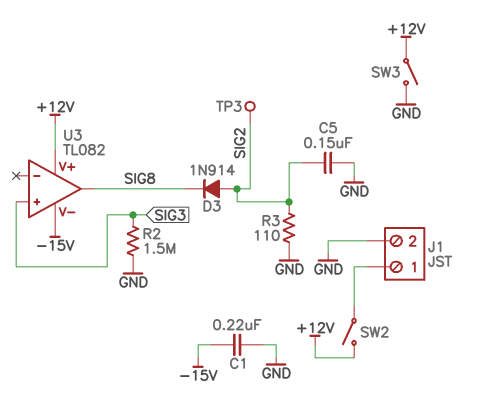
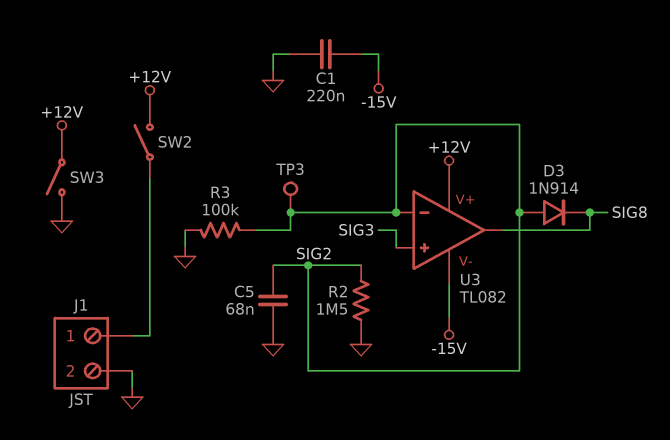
C5: 150nF (GND, SIG2) -> 68nF (GND, SIG2)
R2: 1.5M (GND, SIG3) -> 1.5M (GND, SIG2)
R3: 110 (GND, SIG2) -> 100k (GND, SIG2)
U3 pin in-: none -> SIG2

